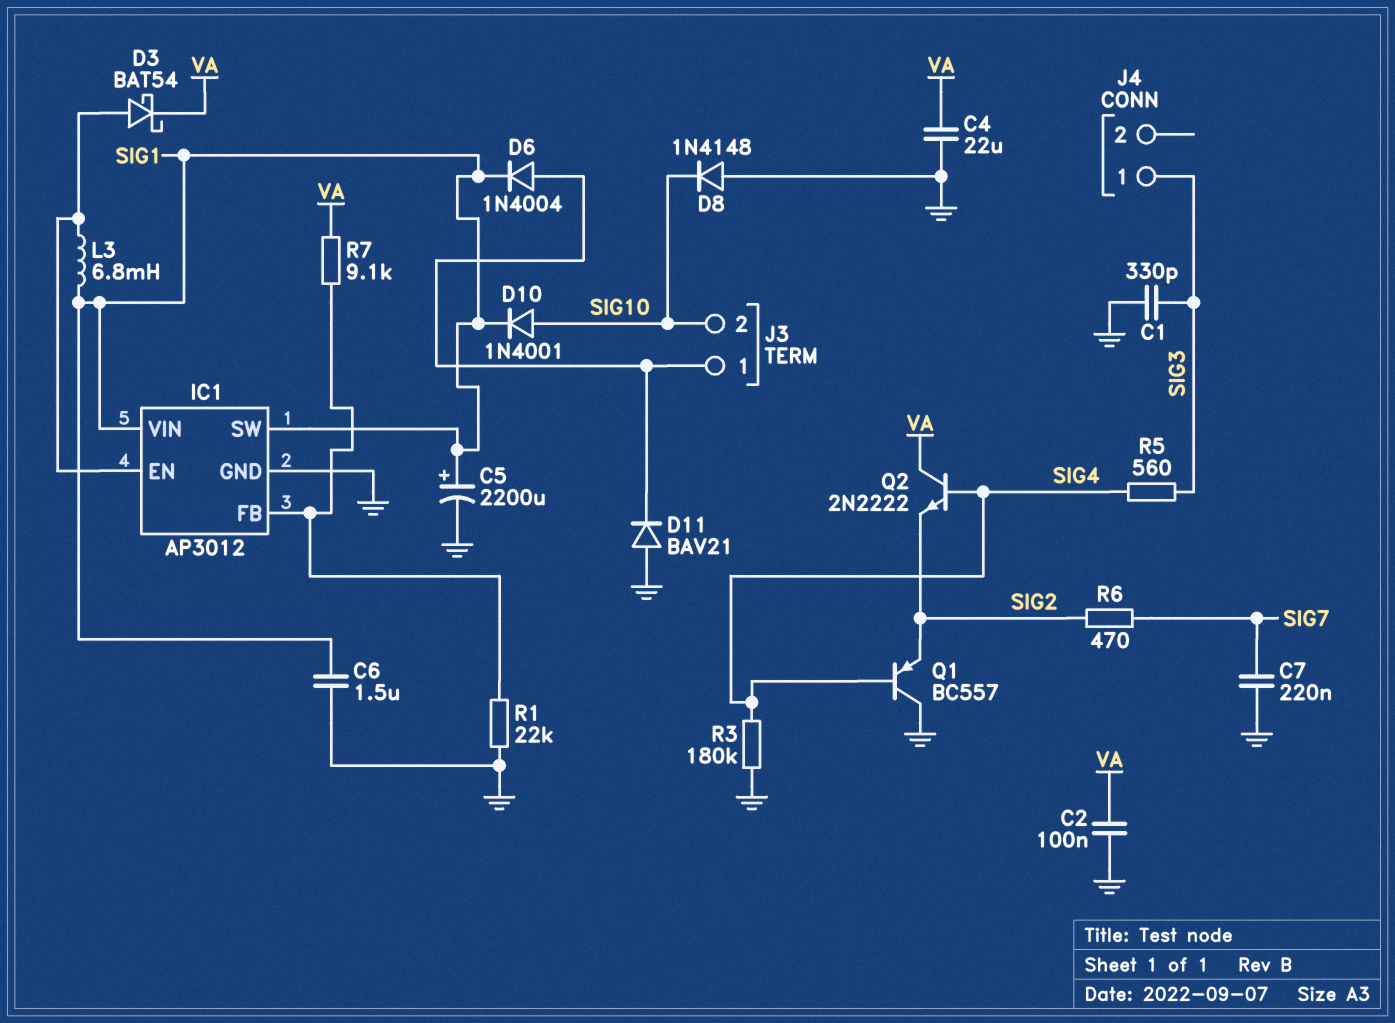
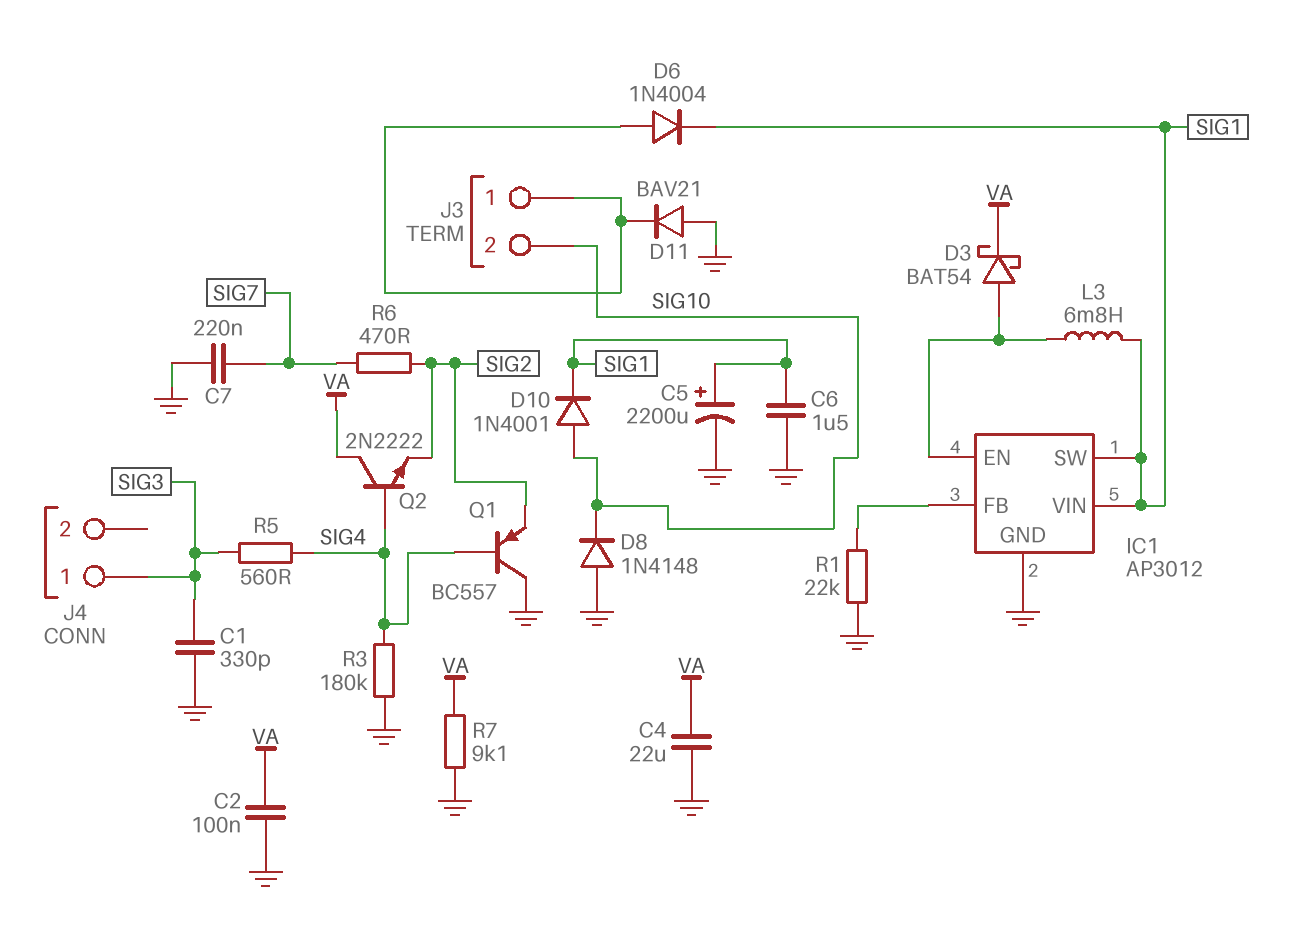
R7: 9.1k (IC1/FB, VA) -> 9.1k (GND, VA)

